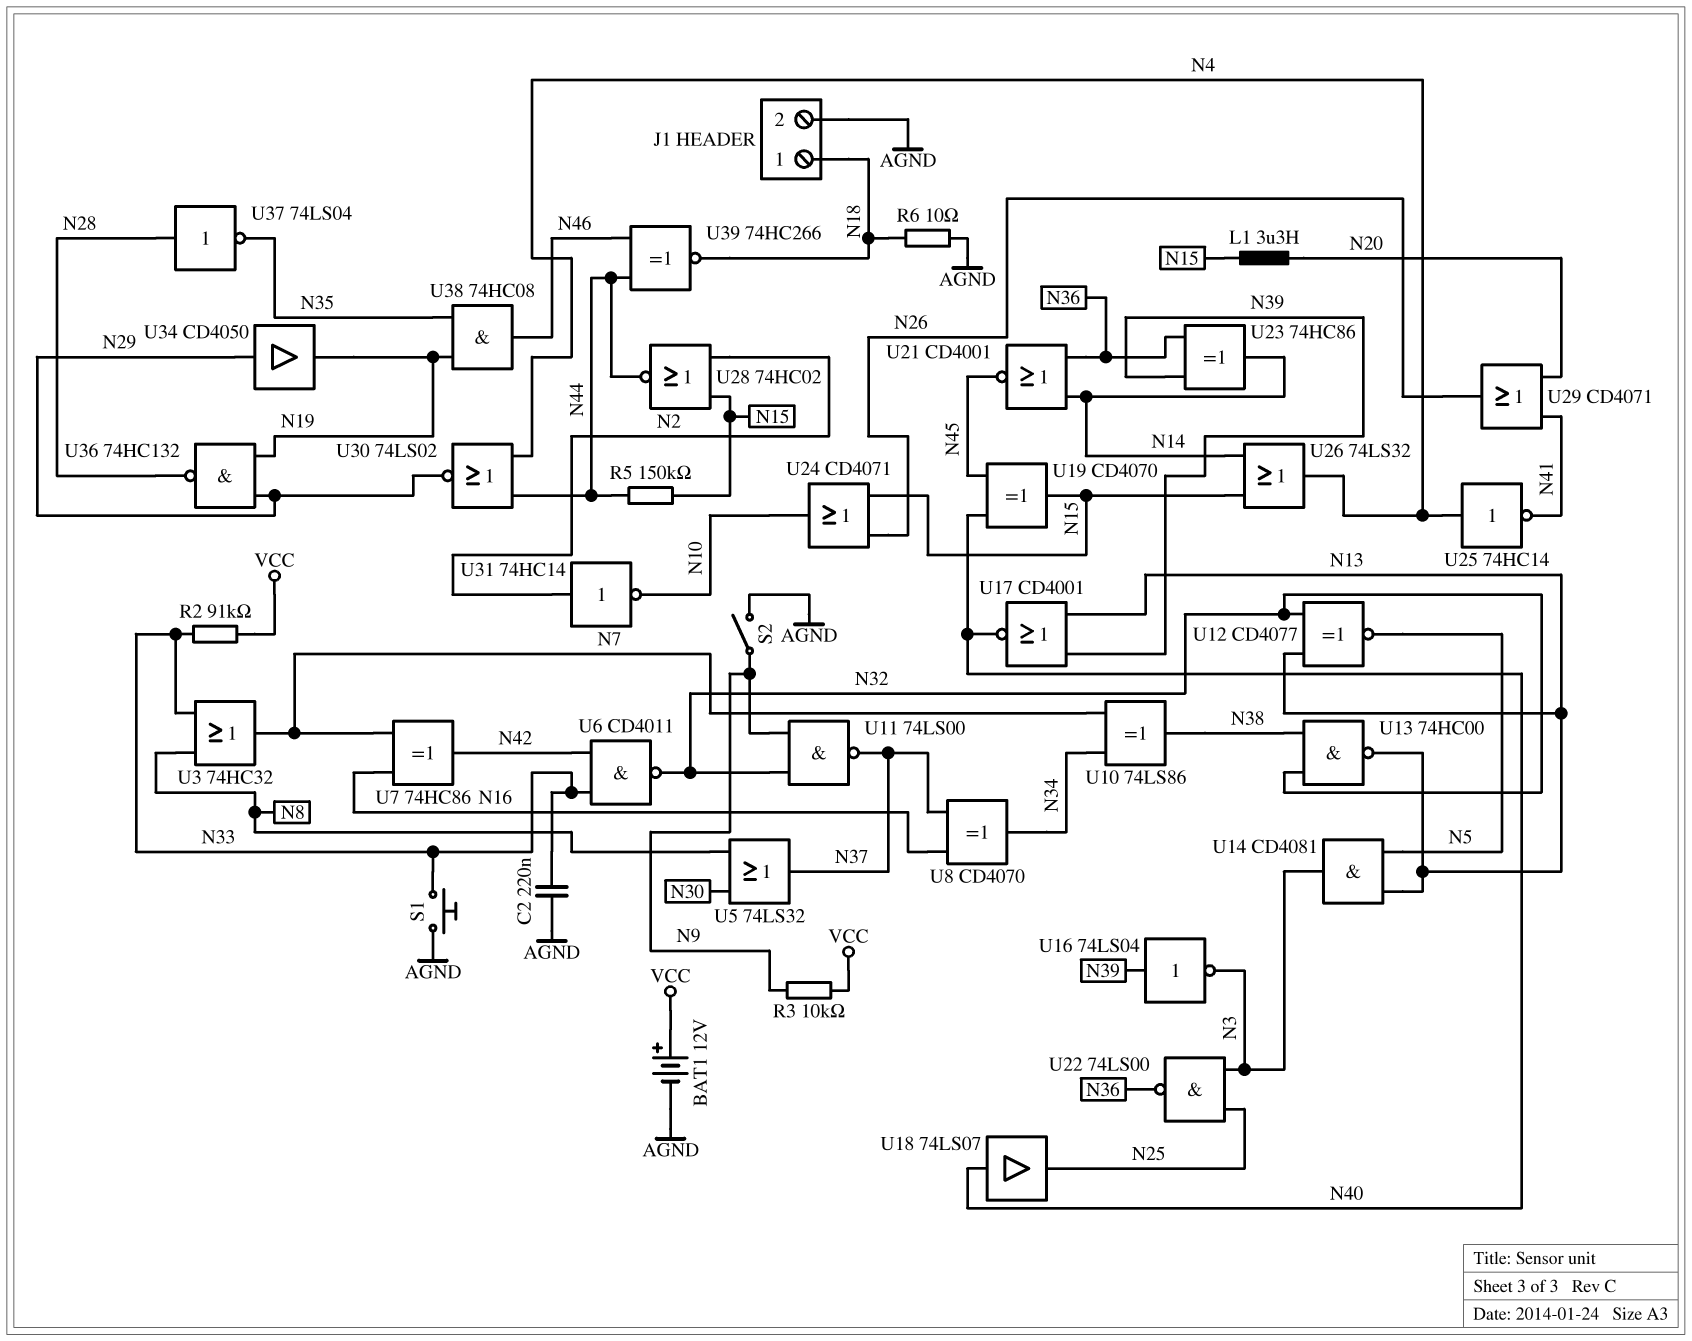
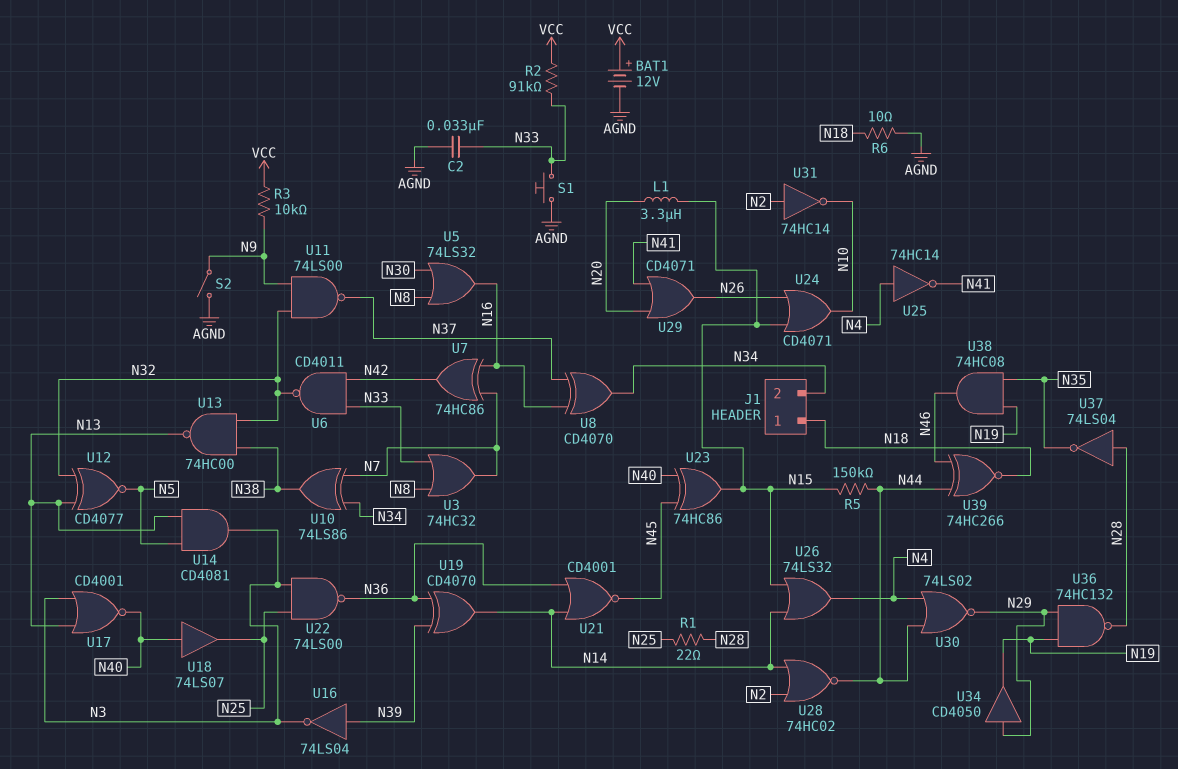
C2: 220nF (AGND, N33) -> 33nF (AGND, N33)
J1 pin 2: AGND -> N34
R1: none -> 22 (N25, N28)
U5: OR 74LS32 (in N8, in N30, out N37) -> OR 74LS32 (in N8, in N30, out N16)
U17: NOR CD4001 (in N13, in N39, out N40) -> NOR CD4001 (in N3, in N13, out N40)
U19: XOR CD4070 (in N40, in N45, out N15) -> XOR CD4070 (in N36, in N39, out N14)
U23: XOR 74HC86 (in N36, in N39, out N14) -> XOR 74HC86 (in N40, in N45, out N15)
U28: NOR 74HC02 (in N2, in N15, out N44) -> NOR 74HC02 (in N2, in N14, out N44)

